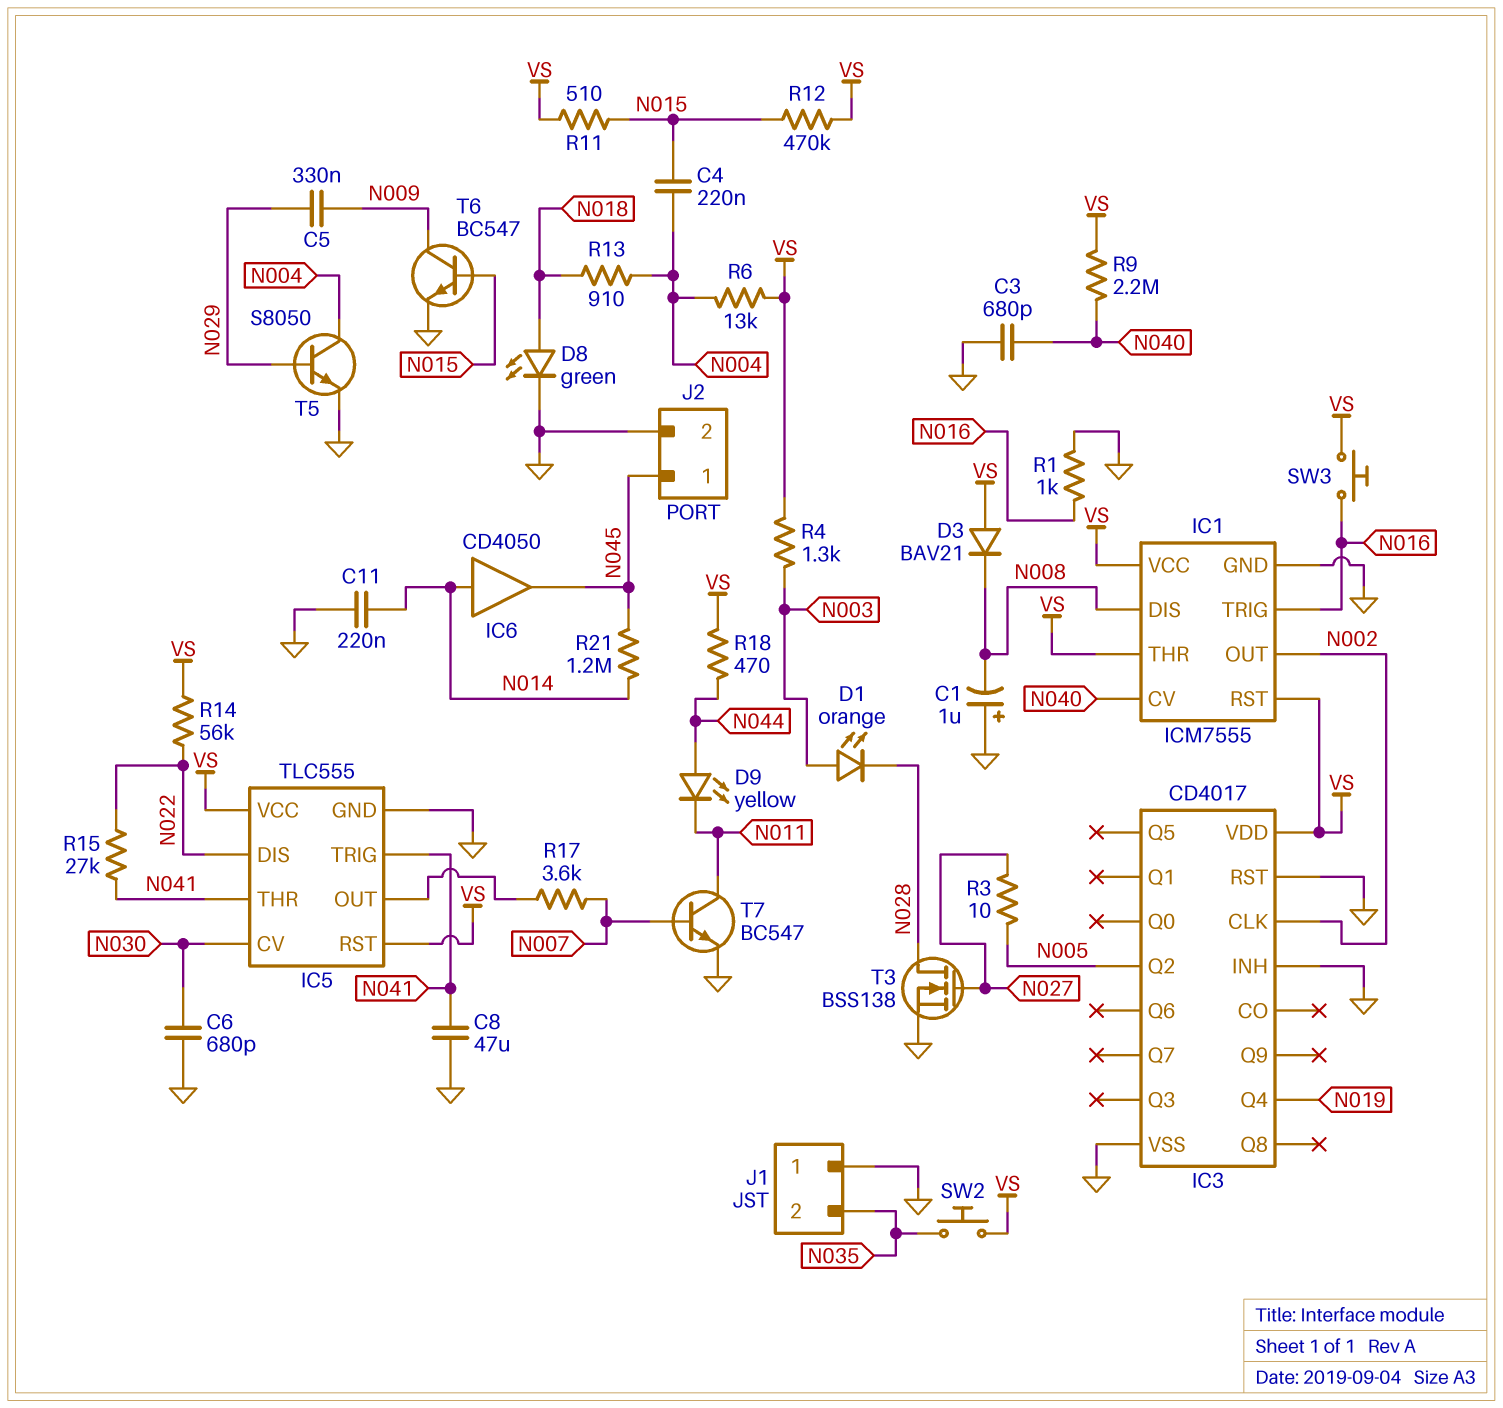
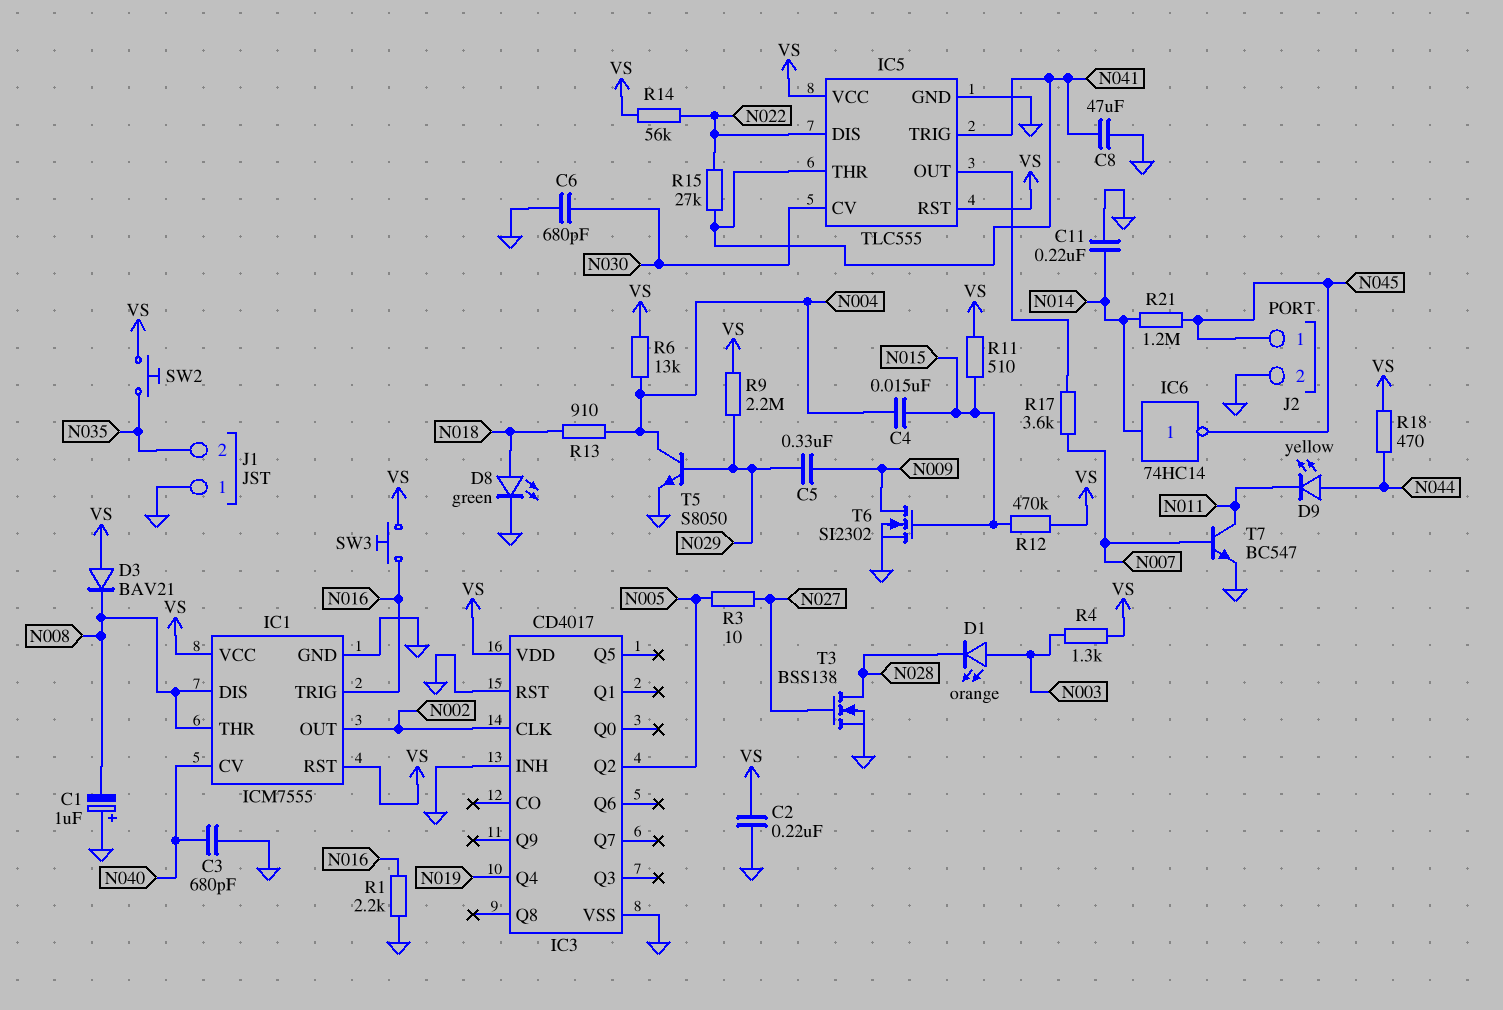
C2: none -> 220nF (GND, VS)
C4: 220nF (N004, N015) -> 15nF (N004, N015)
IC1 pin THR: VS -> N008
IC6: buffer CD4050 (in N014, out N045) -> NOT 74HC14 (in N014, out N045)
R1: 1k (GND, N016) -> 2.2k (GND, N016)
R9: 2.2M (N040, VS) -> 2.2M (N029, VS)
T6: NPN BC547 (B N015, C N009, E GND) -> NMOS SI2302 (G N015, D N009, S GND)

